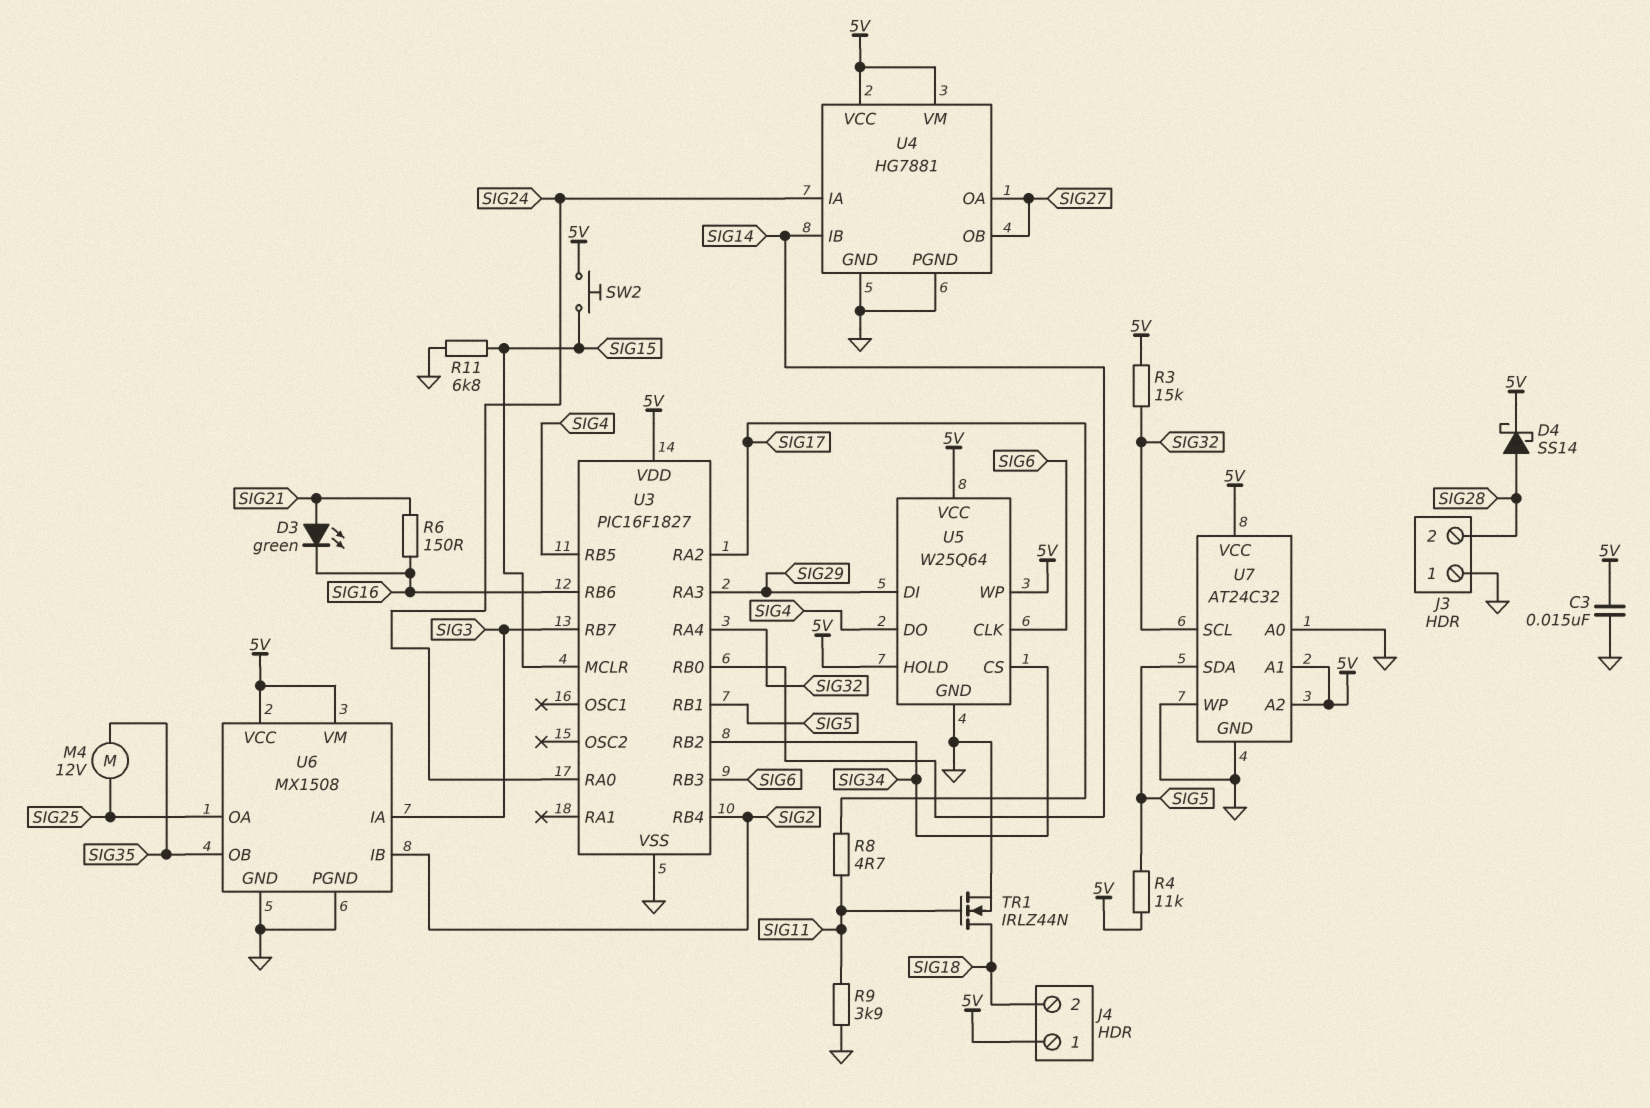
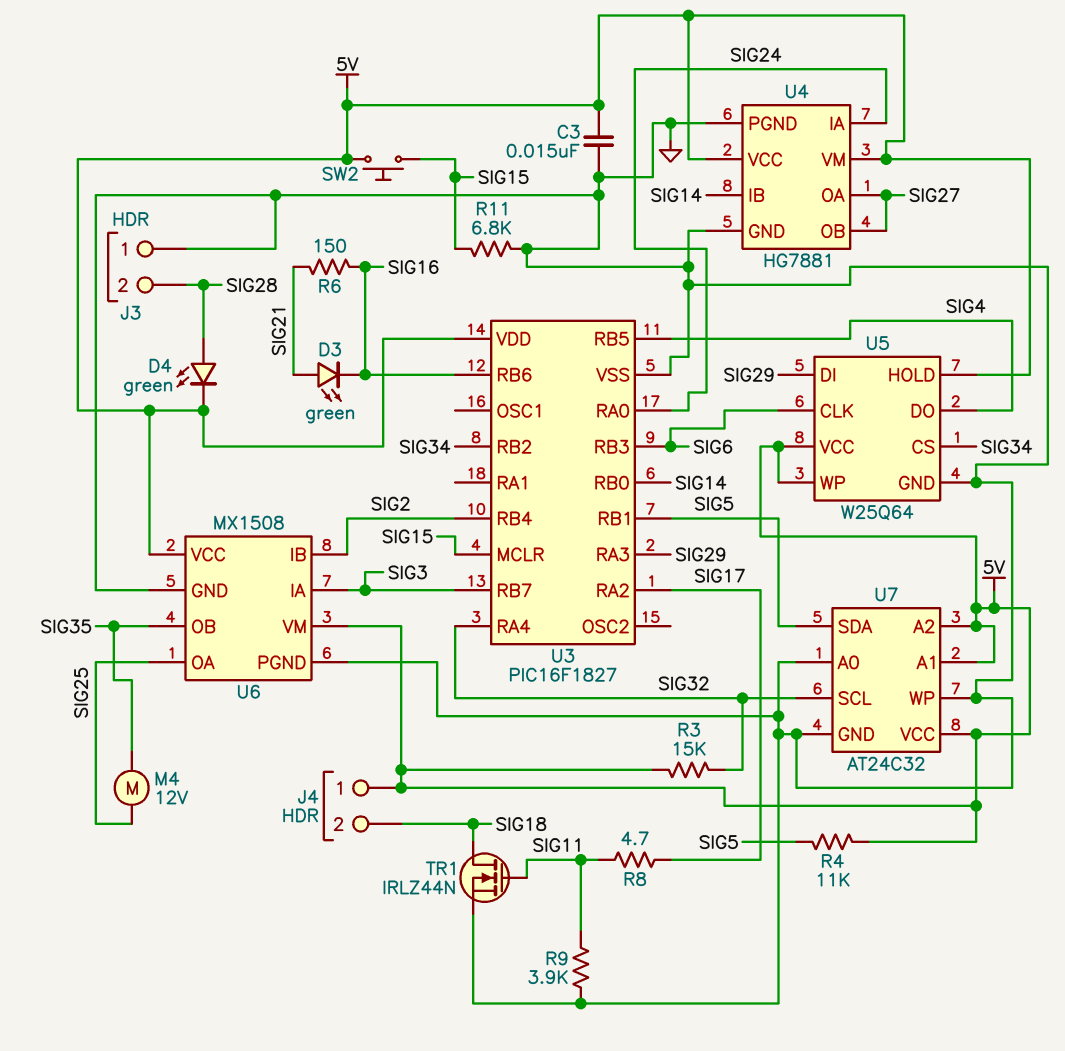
D4: schottky SS14 (A SIG28, K 5V) -> LED green (A SIG28, K 5V)

